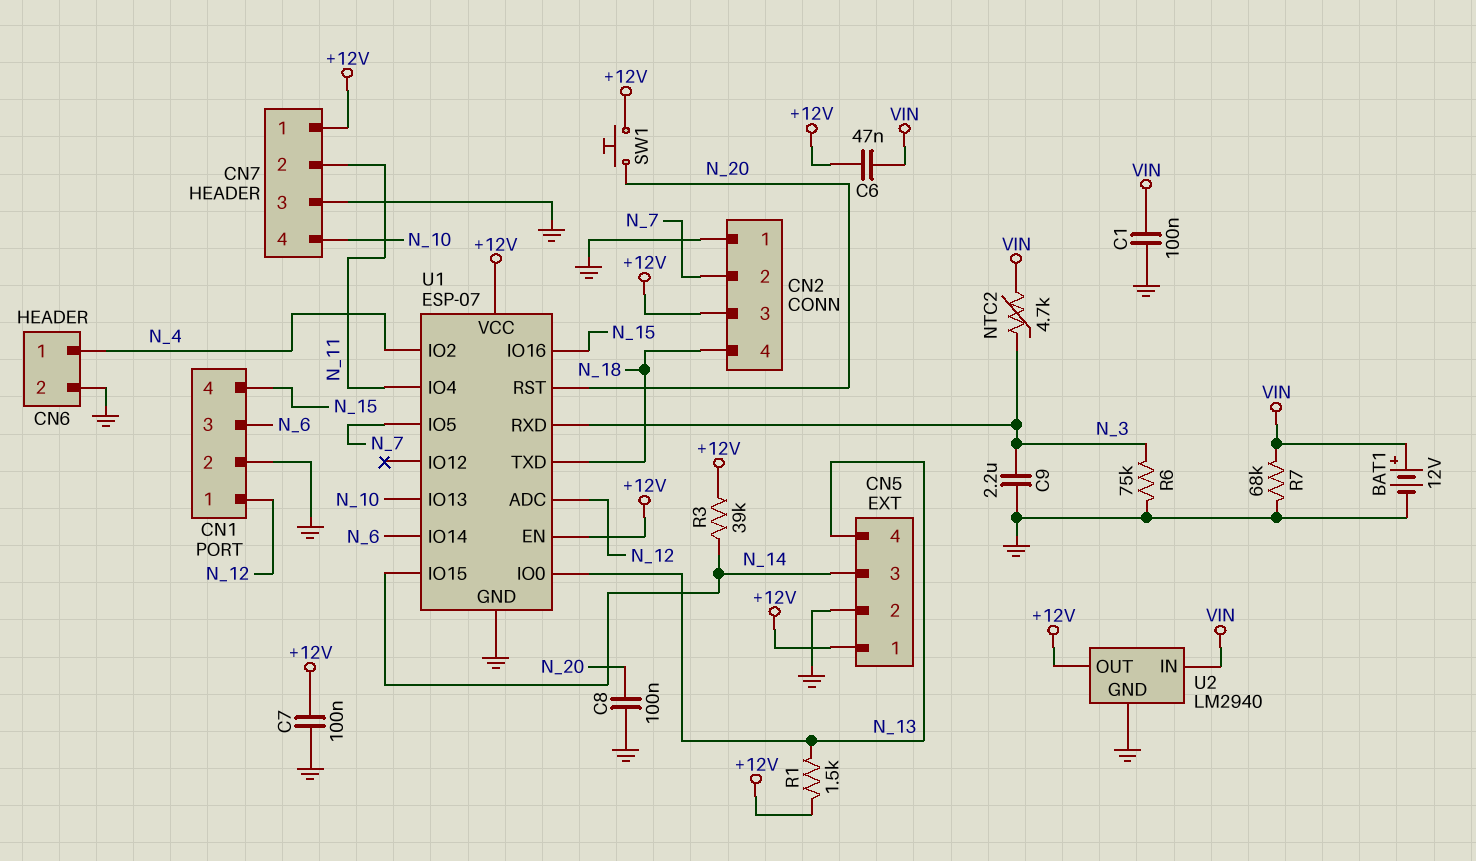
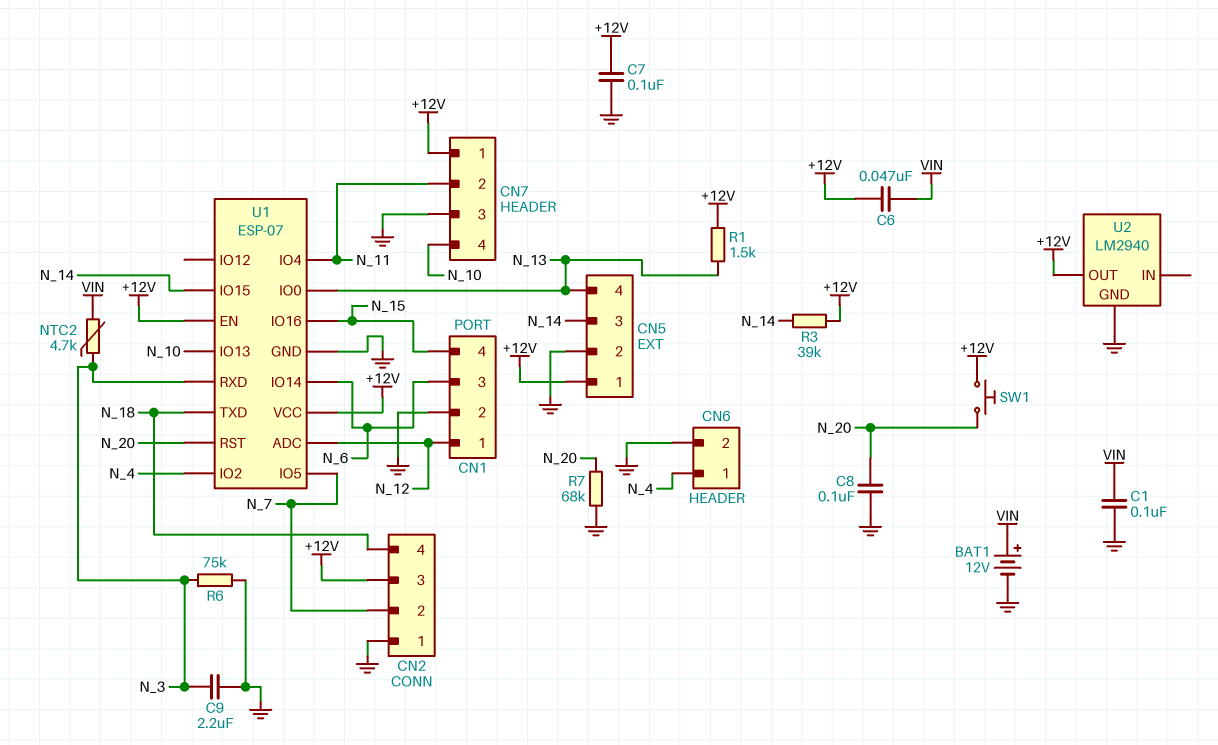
R7: 68k (GND, VIN) -> 68k (GND, N_20)
U2 pin IN: VIN -> none

